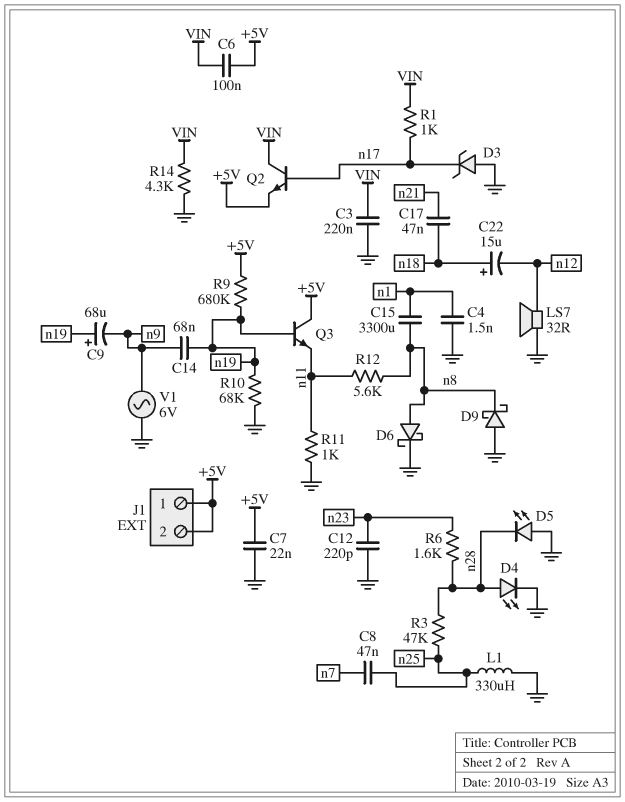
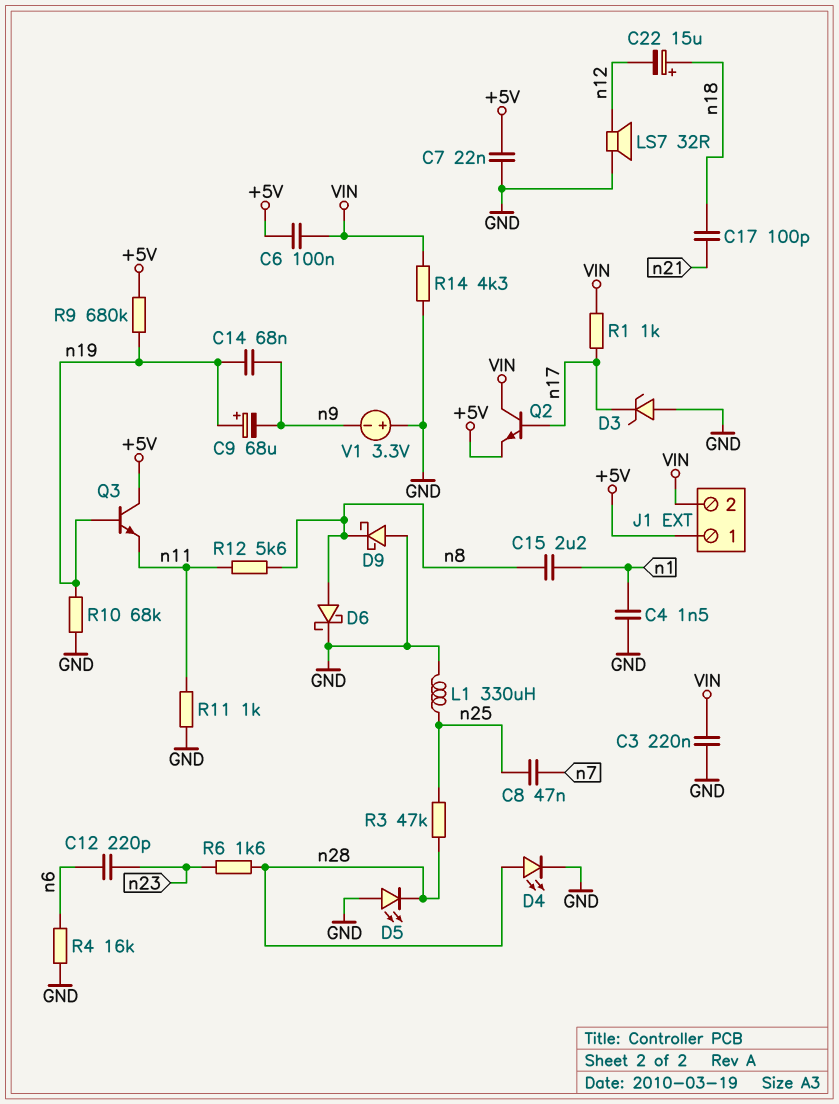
C12: 220pF (GND, n23) -> 220pF (n6, n23)
C15: 3300uF (n1, n8) -> 2.2uF (n1, n8)
C17: 47nF (n18, n21) -> 100pF (n18, n21)
J1 pin 2: +5V -> VIN
R4: none -> 16k (GND, n6)
V1: AC 6V (GND, n9) -> 3.3V (plus GND, minus n9)

